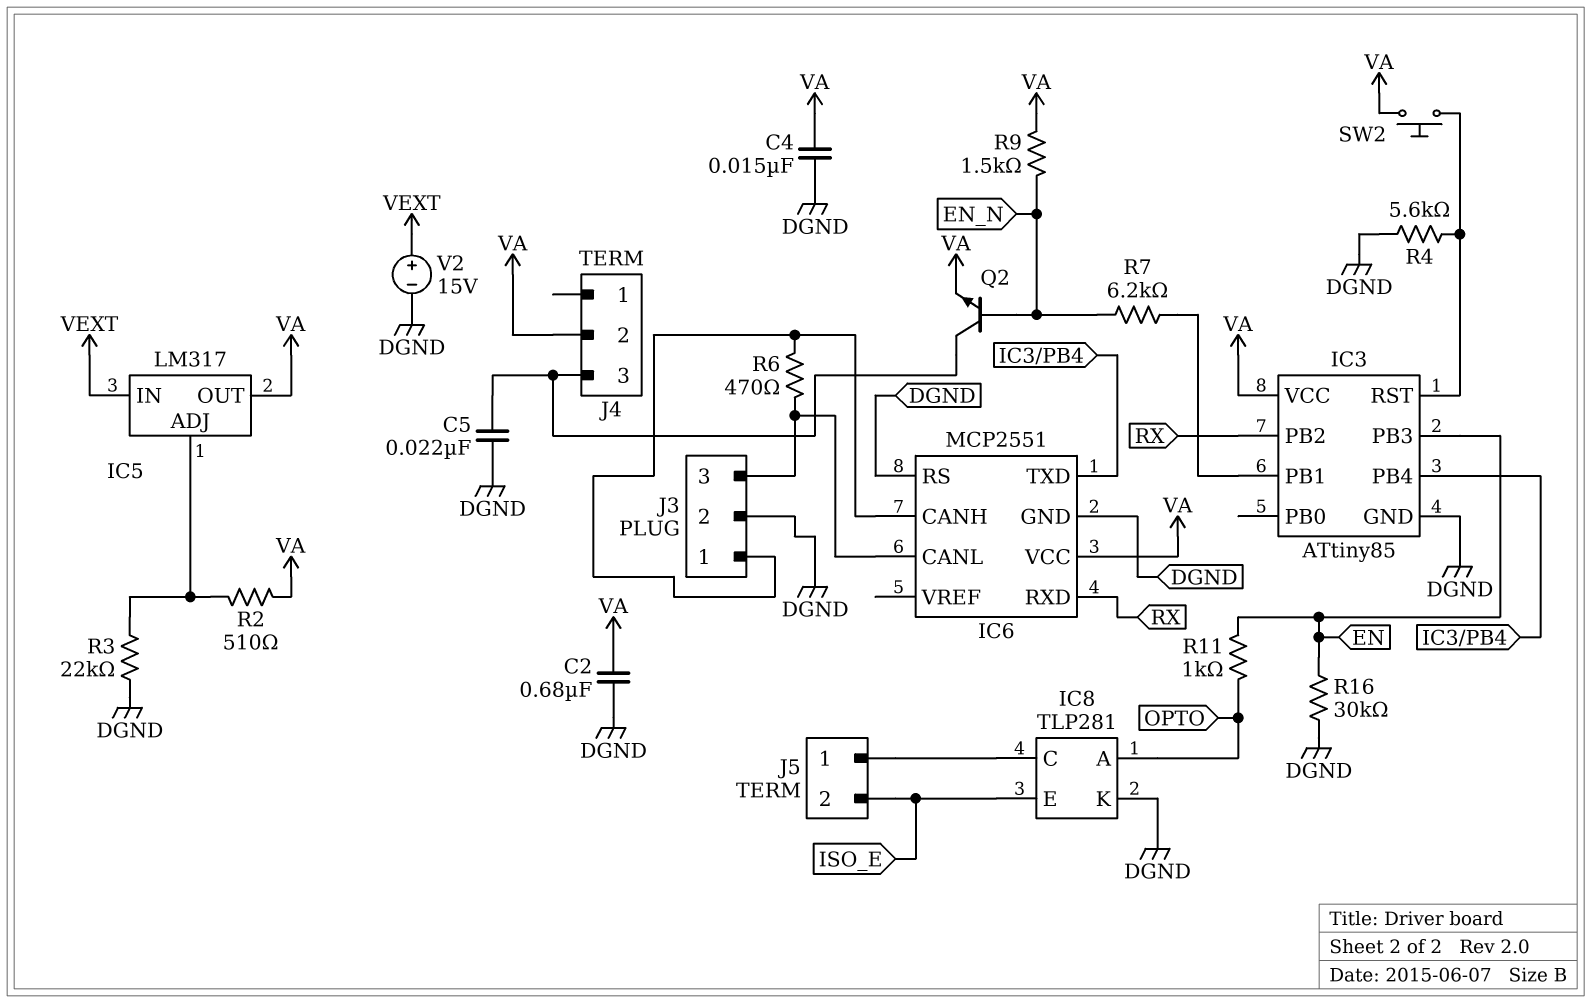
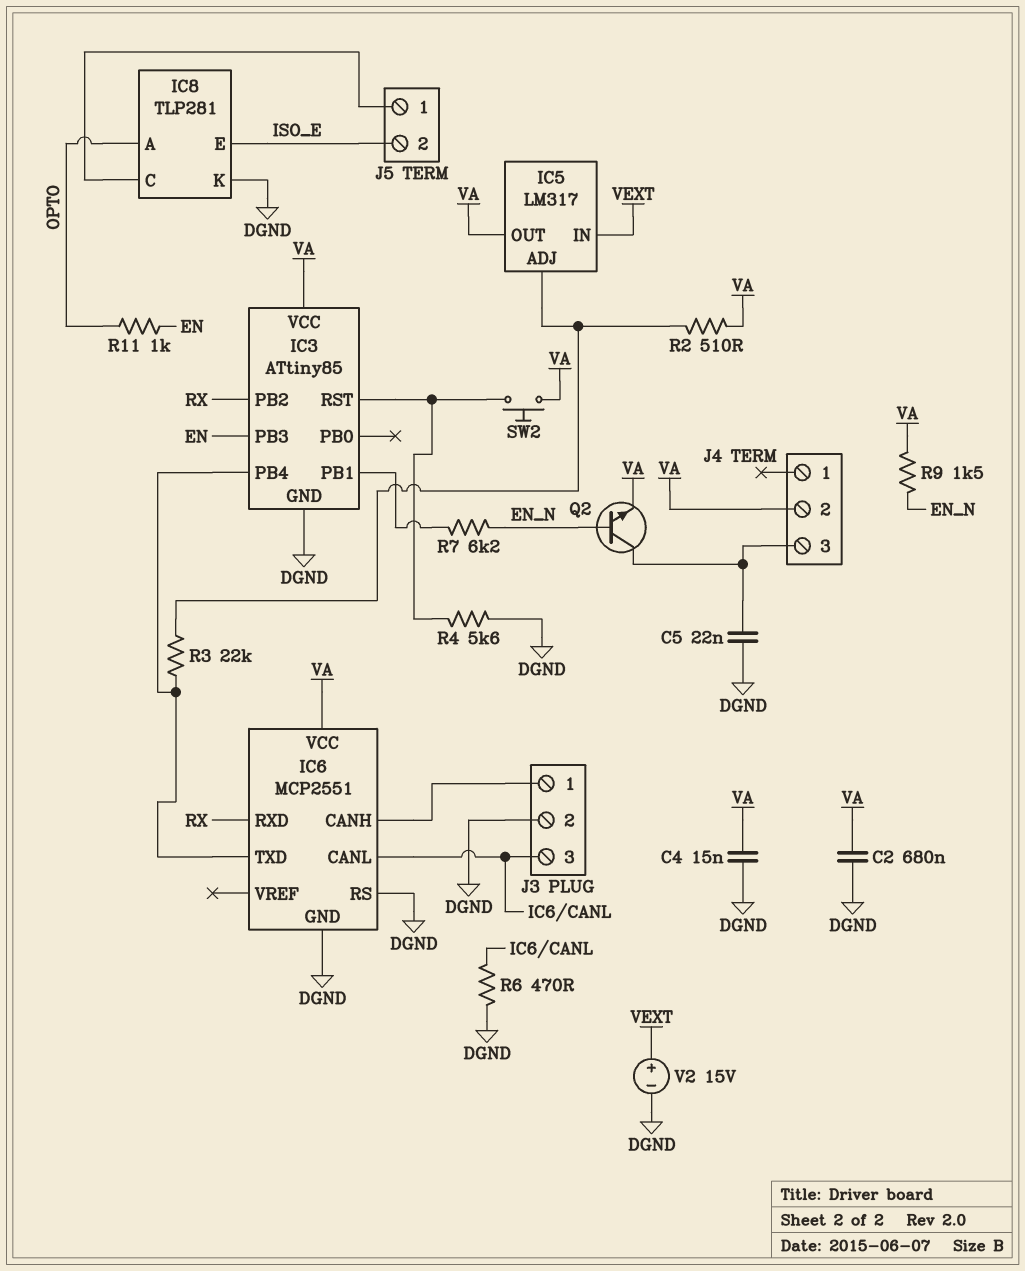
R3: 22k (DGND, IC5/ADJ) -> 22k (IC3/PB4, IC5/ADJ)
R6: 470 (IC6/CANH, IC6/CANL) -> 470 (DGND, IC6/CANL)
R16: 30k (DGND, EN) -> none

